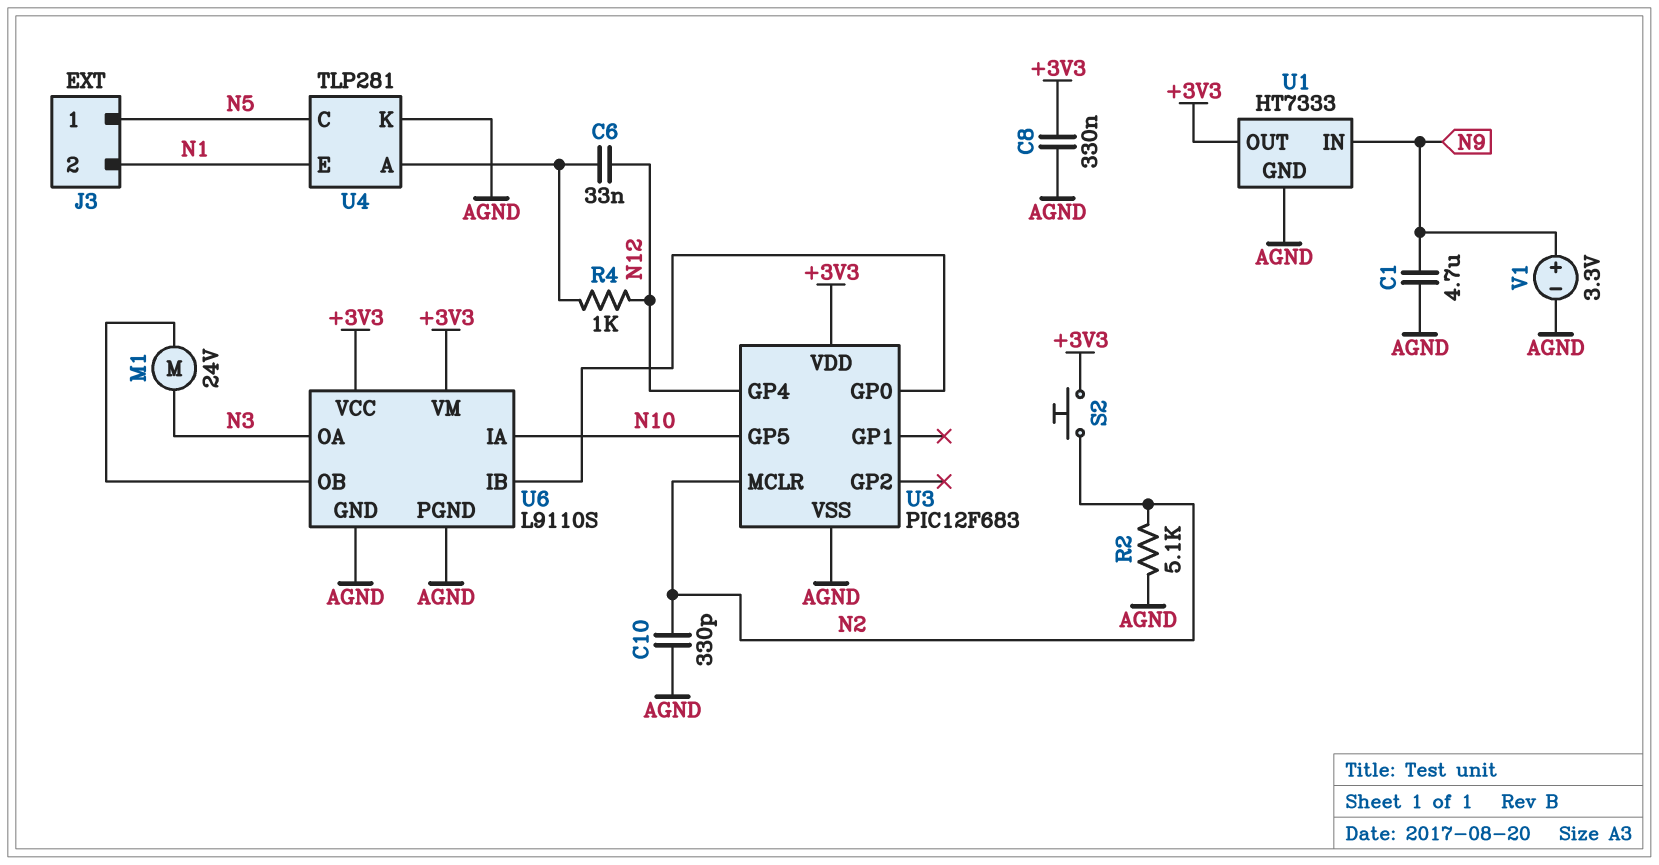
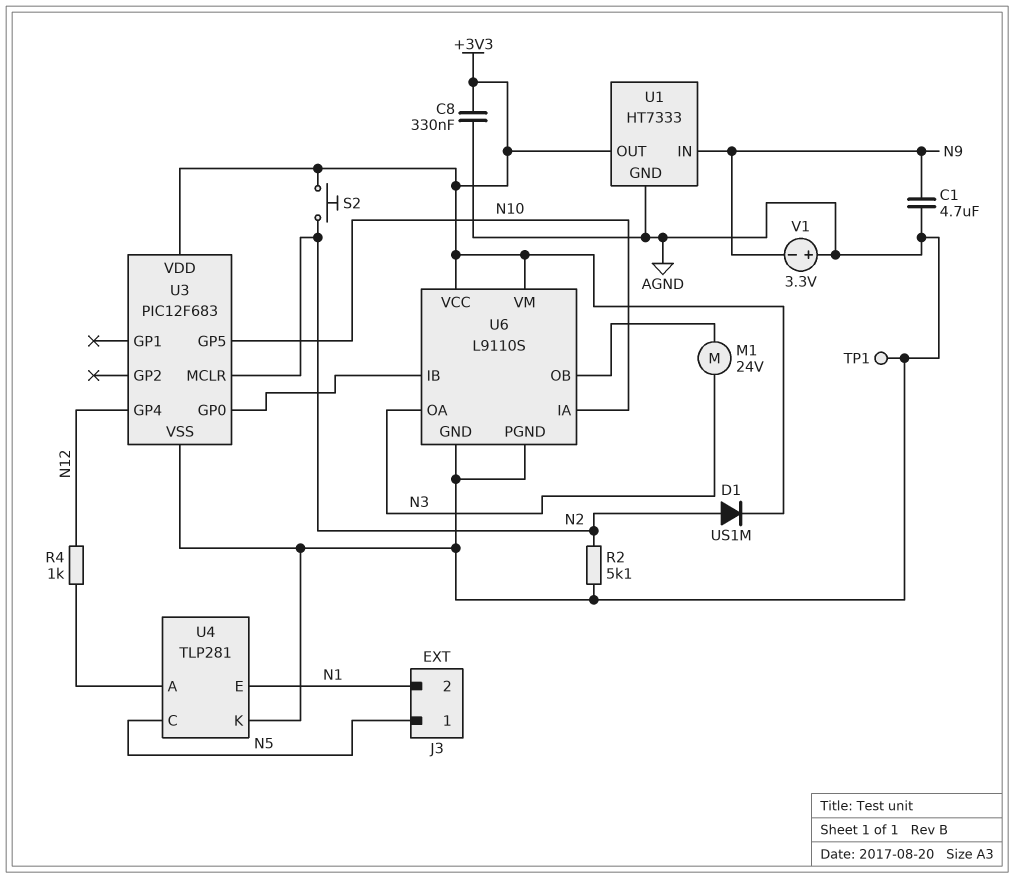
C6: 33nF (N12, U4/A) -> none
C10: 330pF (AGND, N2) -> none
D1: none -> diode US1M (A N2, K +3V3)
TP1: none -> test point (AGND)
V1: 3.3V (plus N9, minus AGND) -> 3.3V (plus AGND, minus N9)

